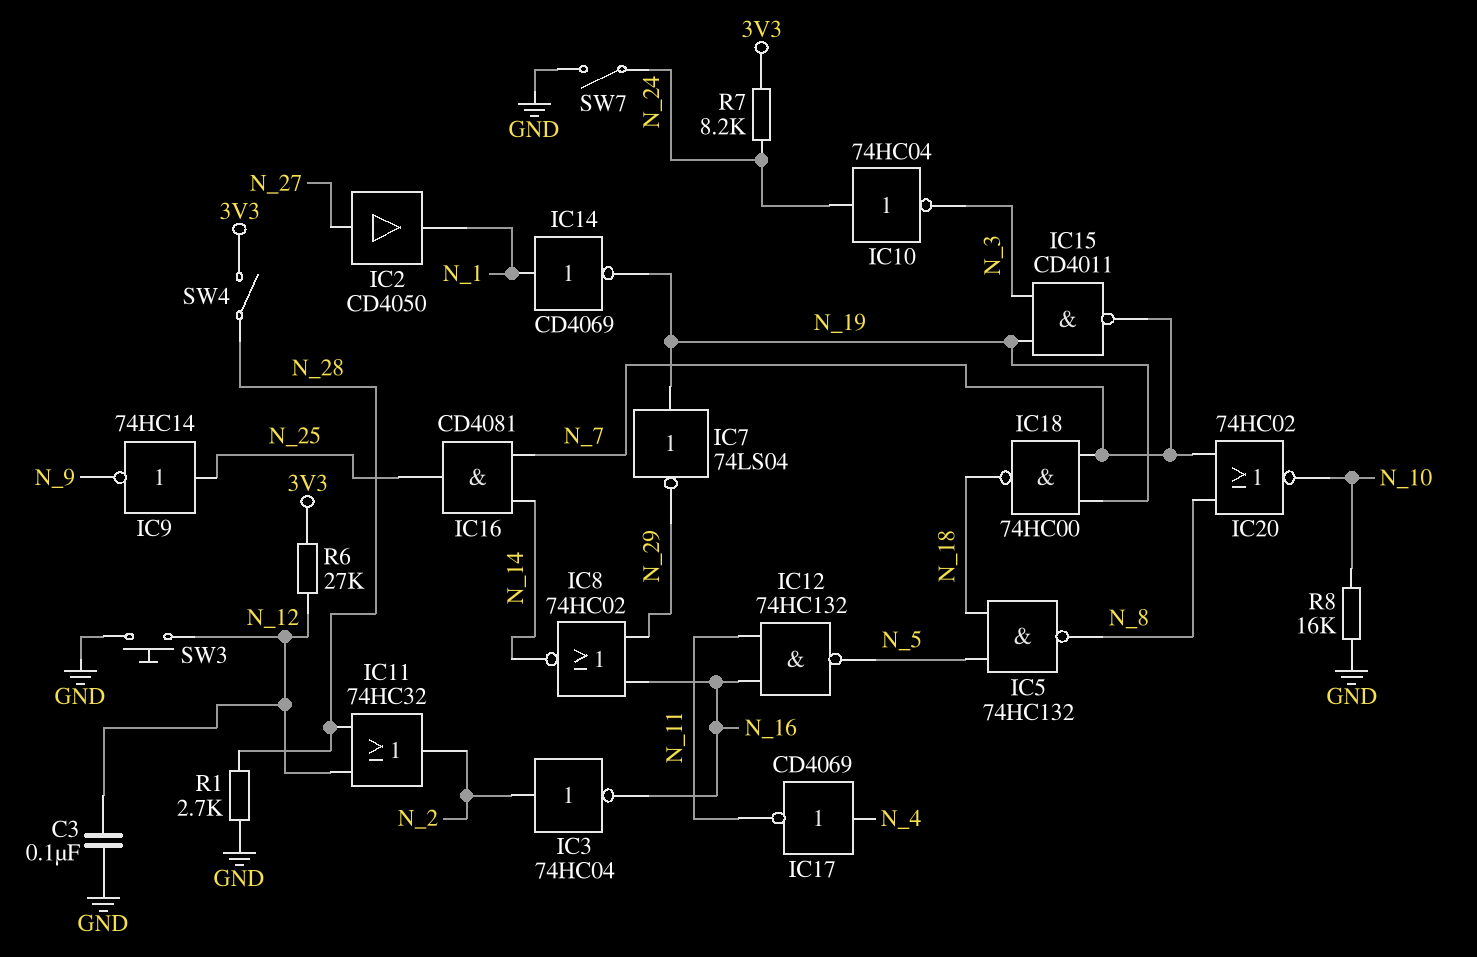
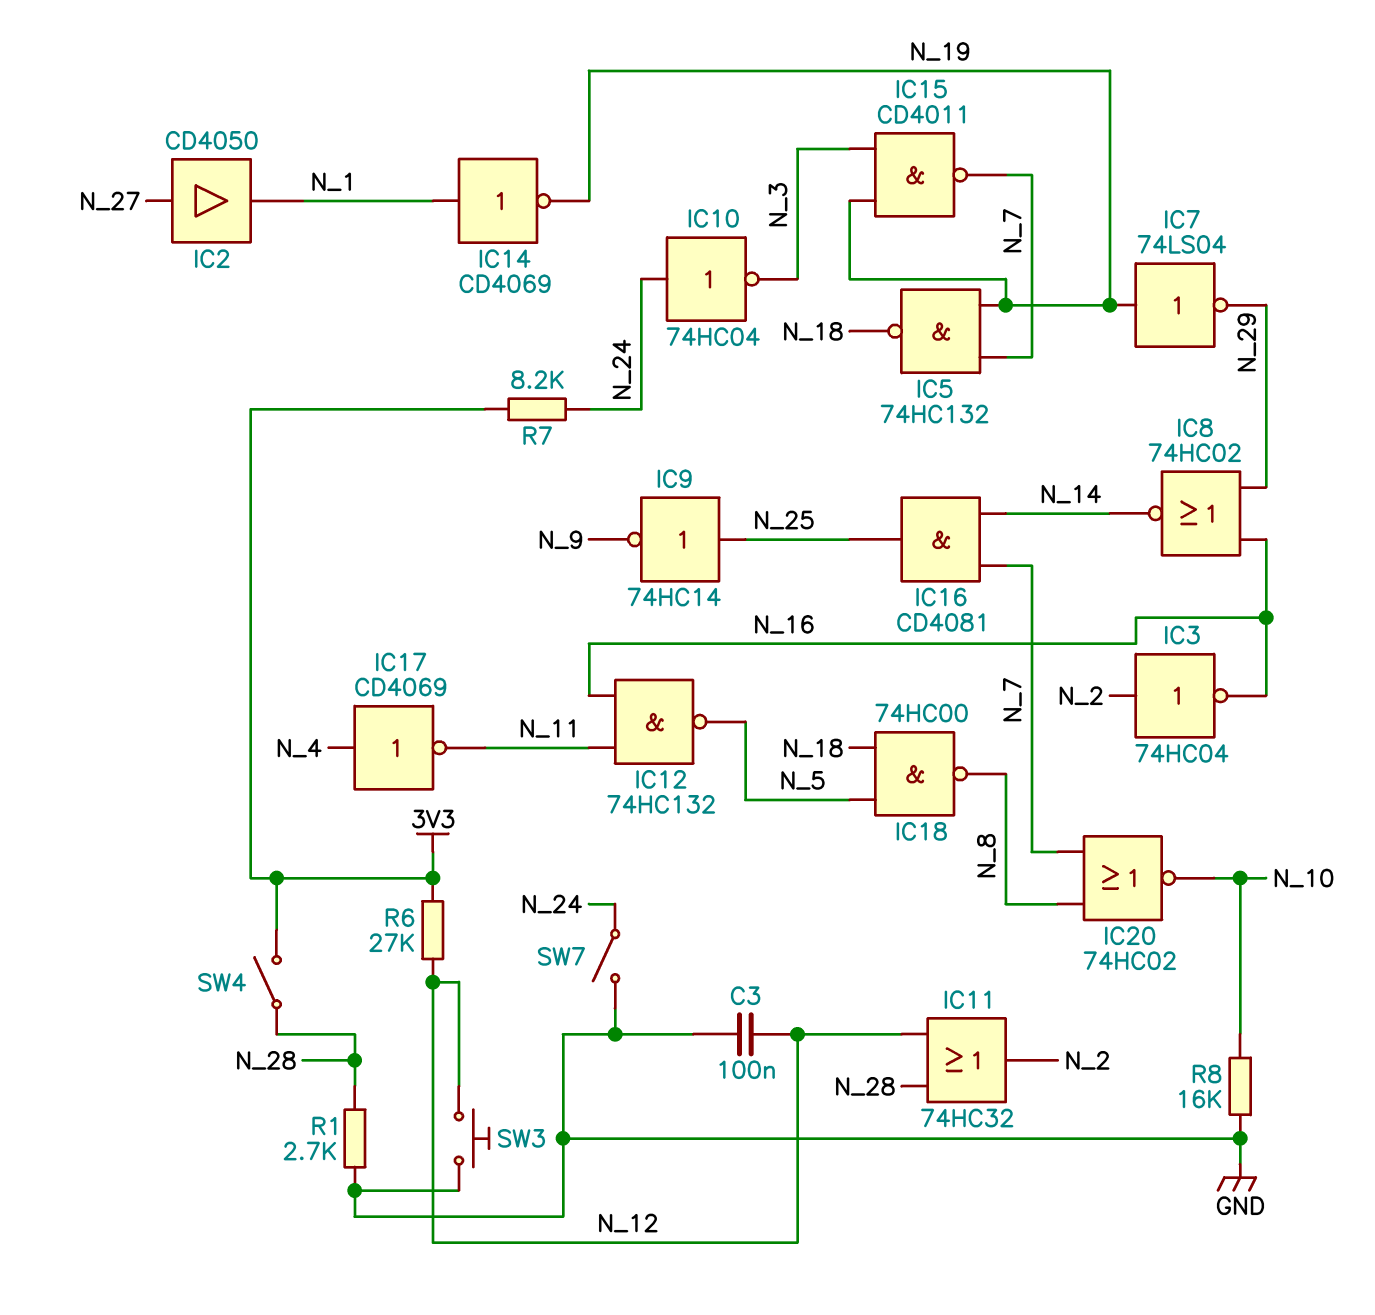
IC5: NAND 74HC132 (in N_5, in N_18, out N_8) -> NAND 74HC132 (in N_7, in N_19, out N_18)
IC18: NAND 74HC00 (in N_7, in N_19, out N_18) -> NAND 74HC00 (in N_5, in N_18, out N_8)

